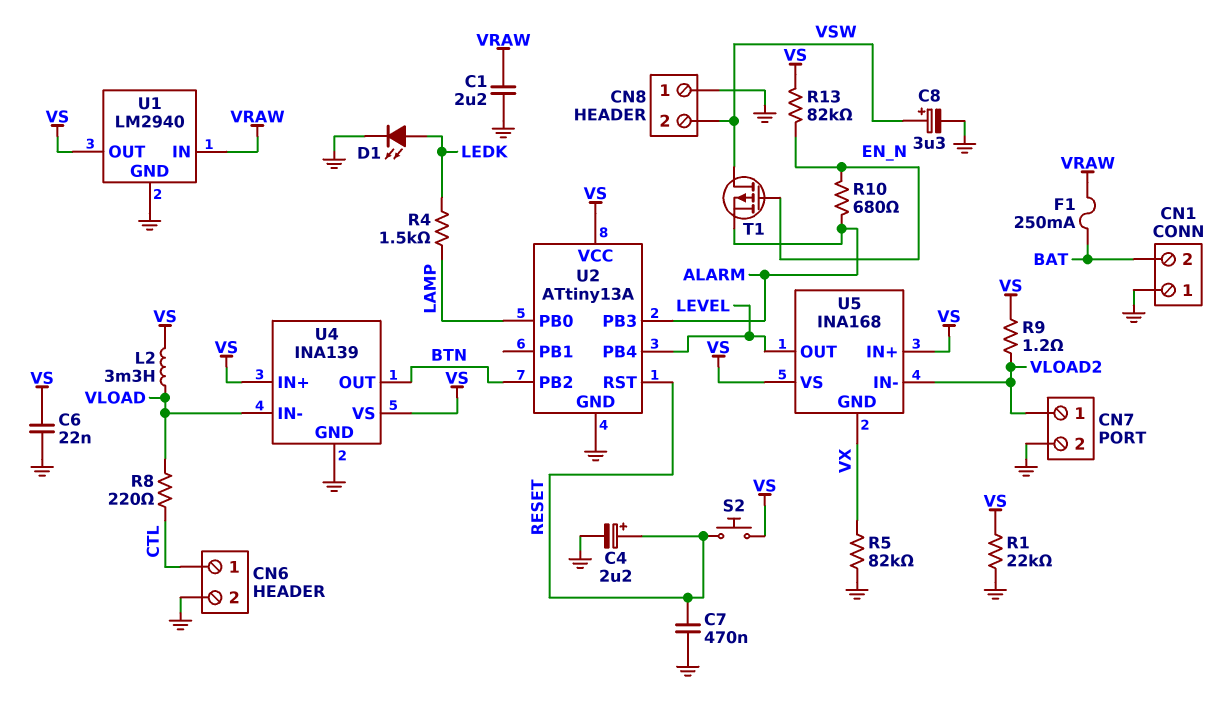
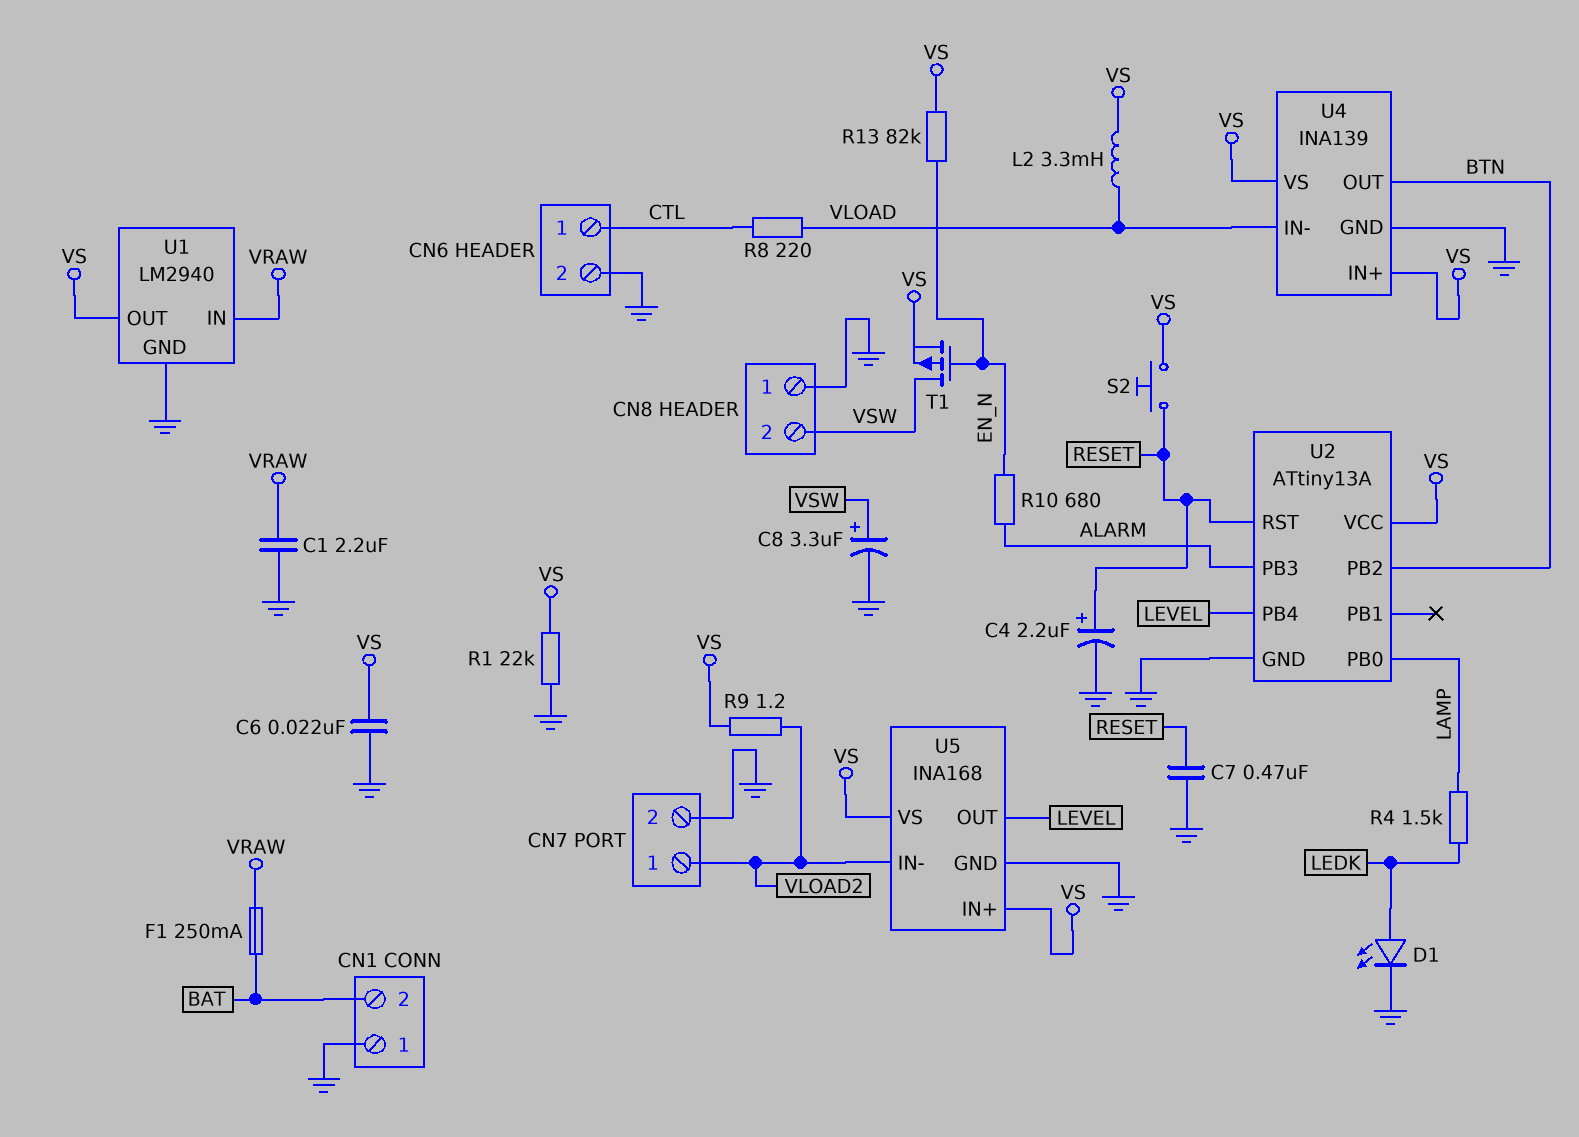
R5: 82k (GND, VX) -> none
T1: PMOS (G EN_N, D VSW, S ALARM) -> PMOS (G EN_N, D VSW, S VS)
U5 pin GND: VX -> GND

